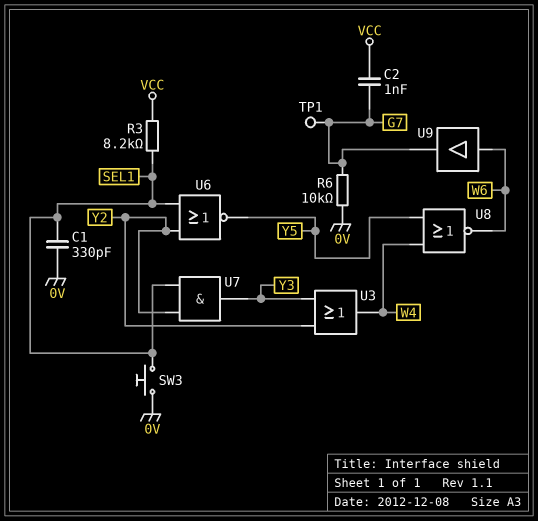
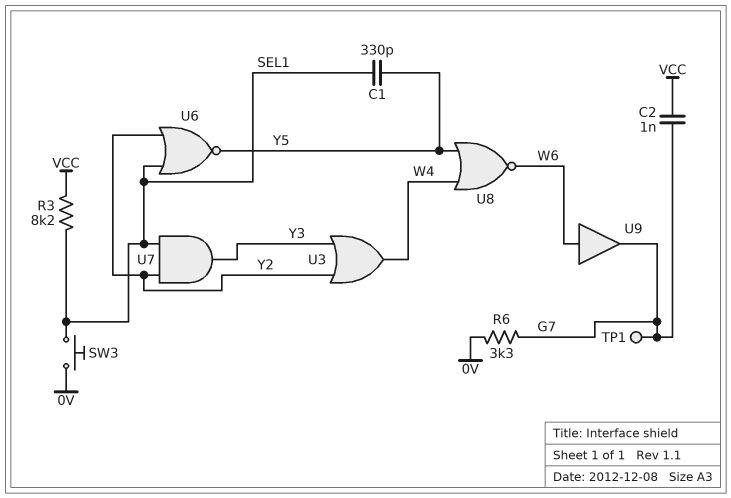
C1: 330pF (0V, SEL1) -> 330pF (SEL1, Y5)
R6: 10k (0V, G7) -> 3.3k (0V, G7)

